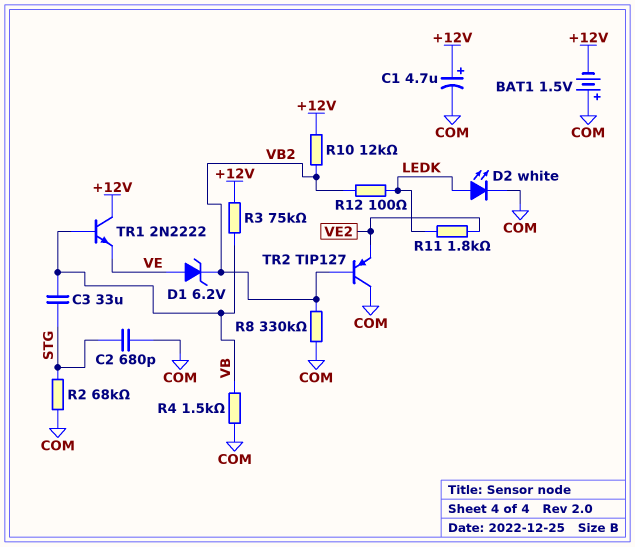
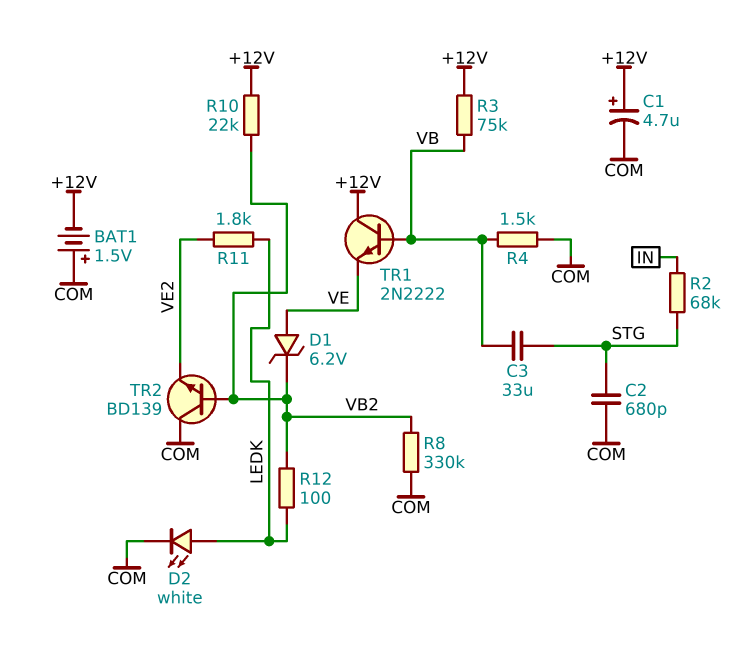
R2: 68k (COM, STG) -> 68k (IN, STG)
R10: 12k (+12V, VB2) -> 22k (+12V, VB2)
TR2: PNP TIP127 (B VB2, C COM, E VE2) -> NPN BD139 (B VB2, C COM, E VE2)

